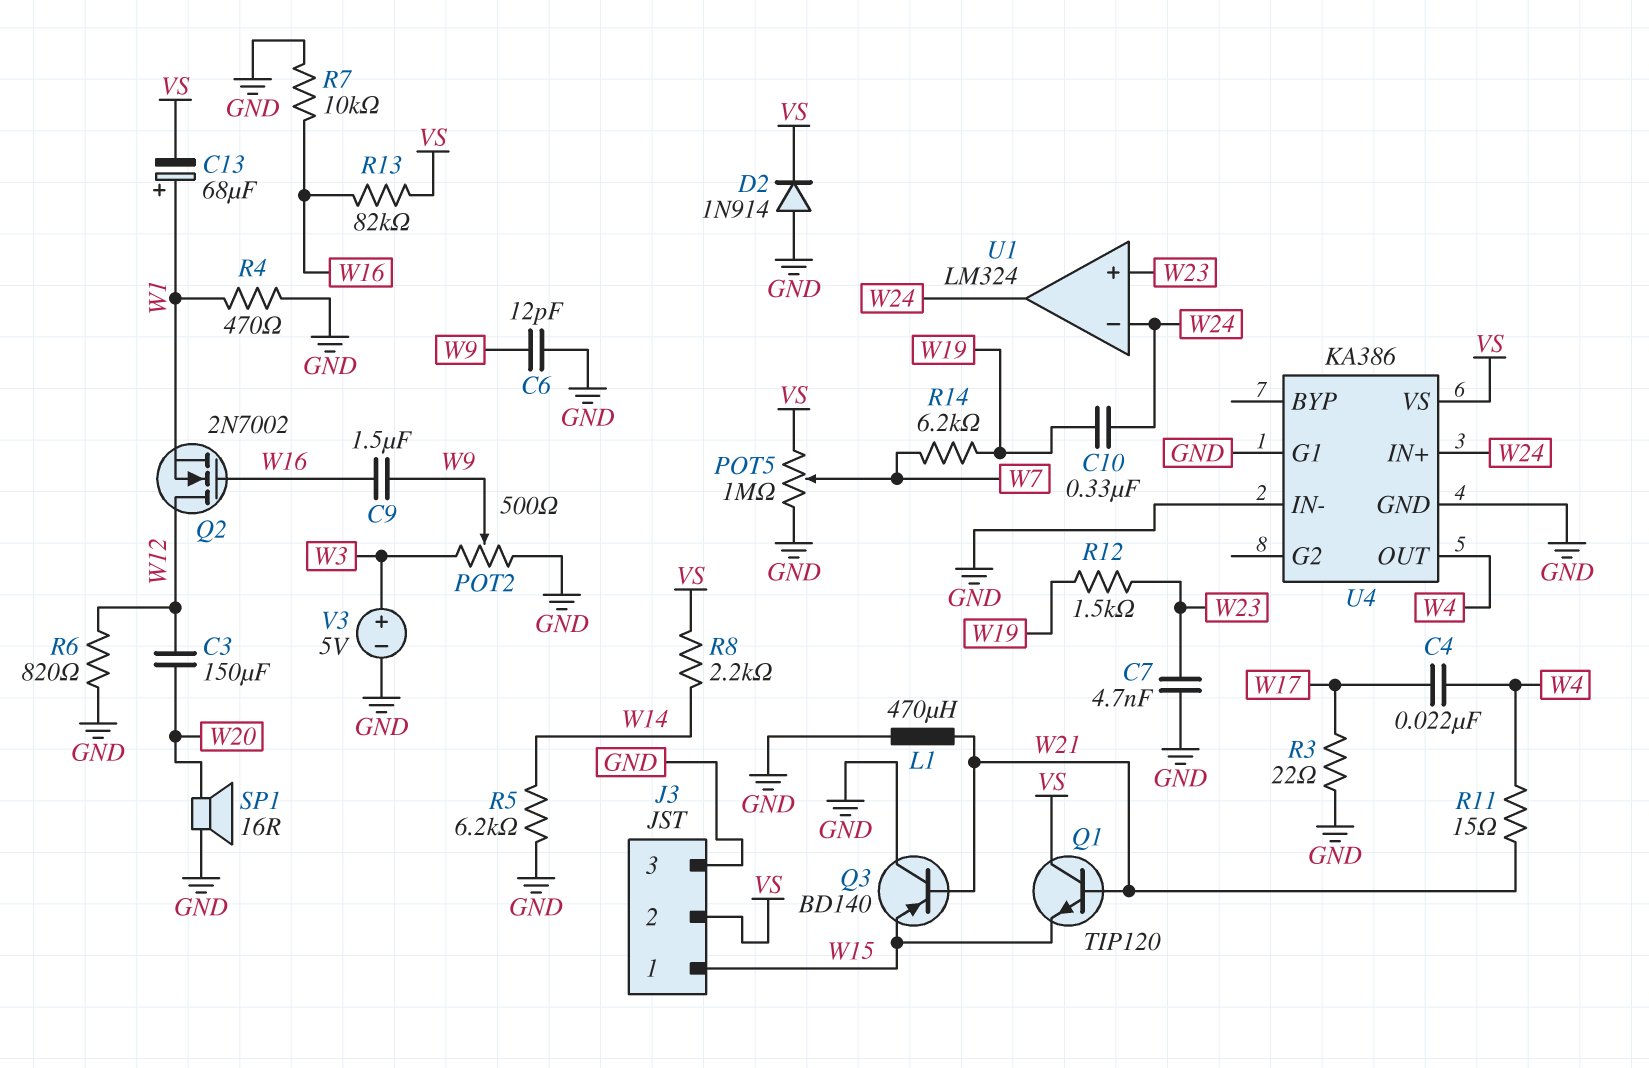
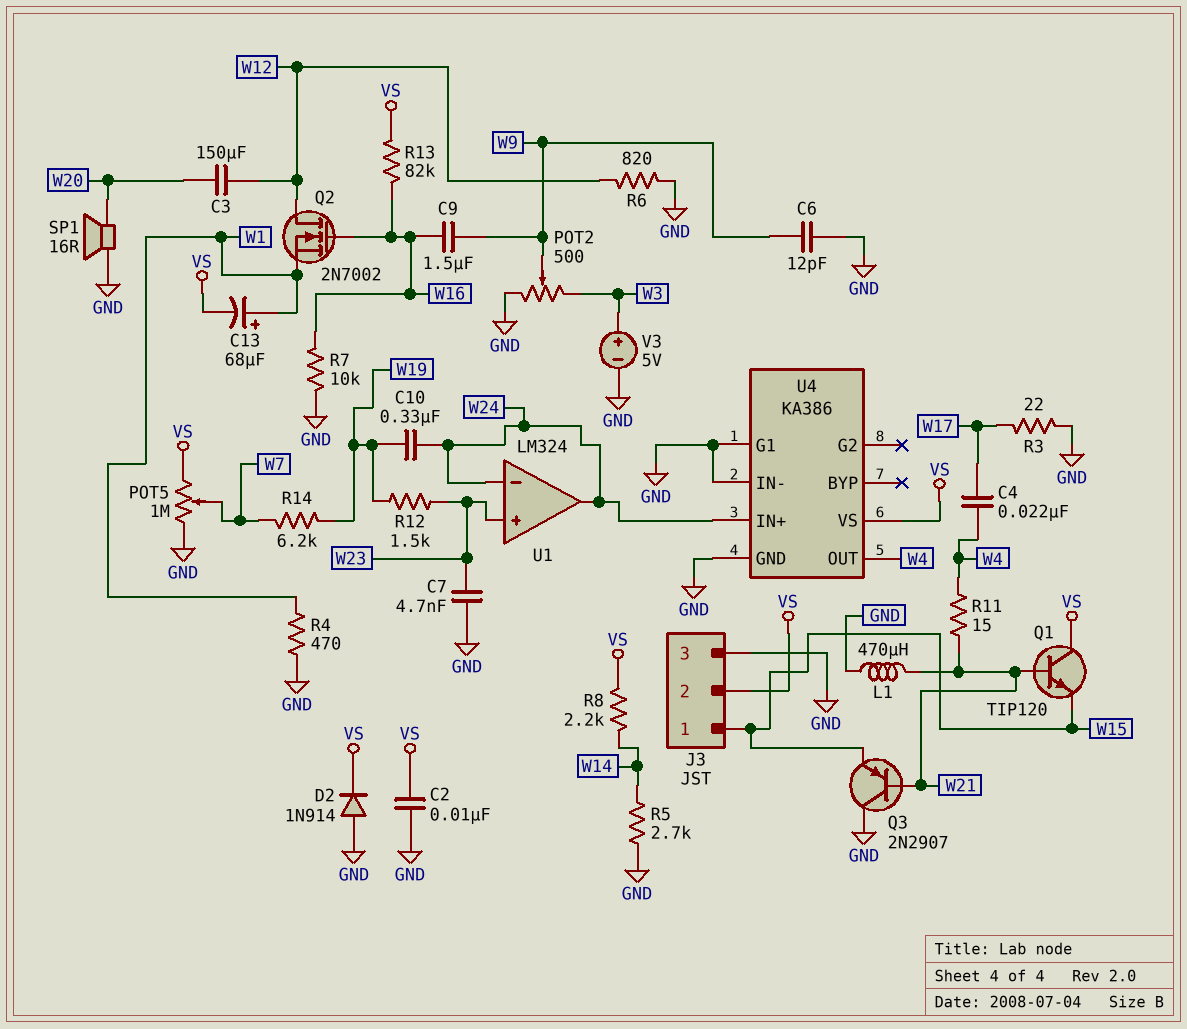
C2: none -> 10nF (GND, VS)
Q3: PNP BD140 (B W21, C GND, E W15) -> PNP 2N2907 (B W21, C GND, E W15)
R5: 6.2k (GND, W14) -> 2.7k (GND, W14)

